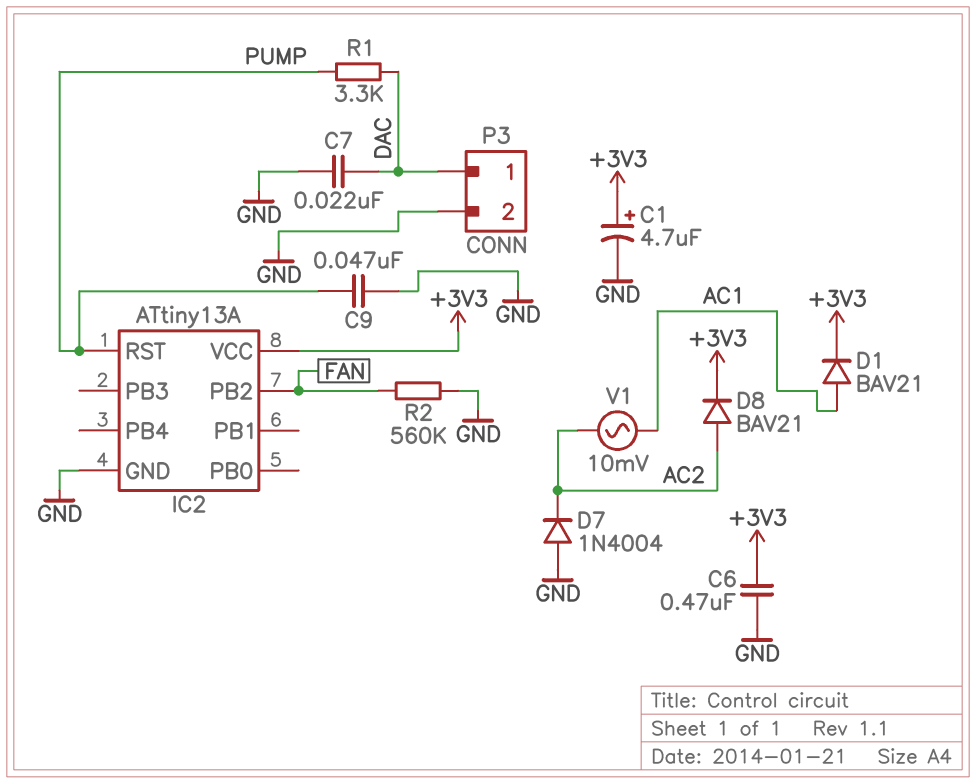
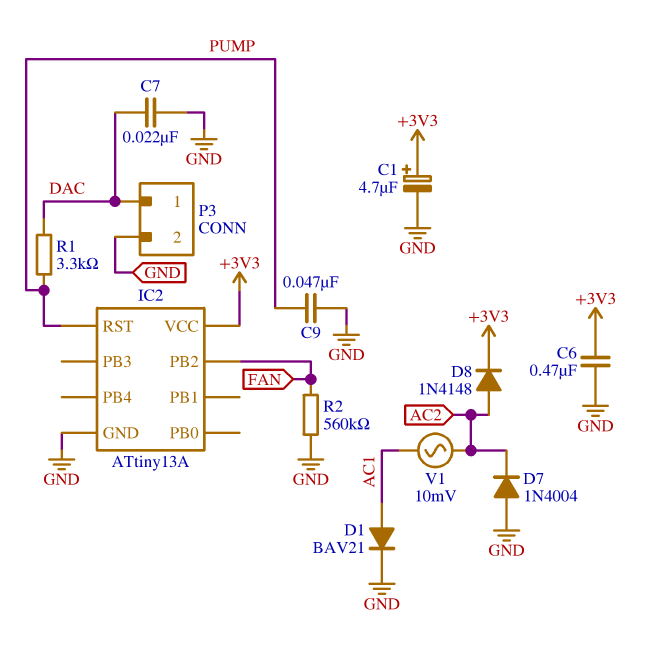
D1: diode BAV21 (A AC1, K +3V3) -> diode BAV21 (A AC1, K GND)
D8: diode BAV21 (A AC2, K +3V3) -> diode 1N4148 (A AC2, K +3V3)

